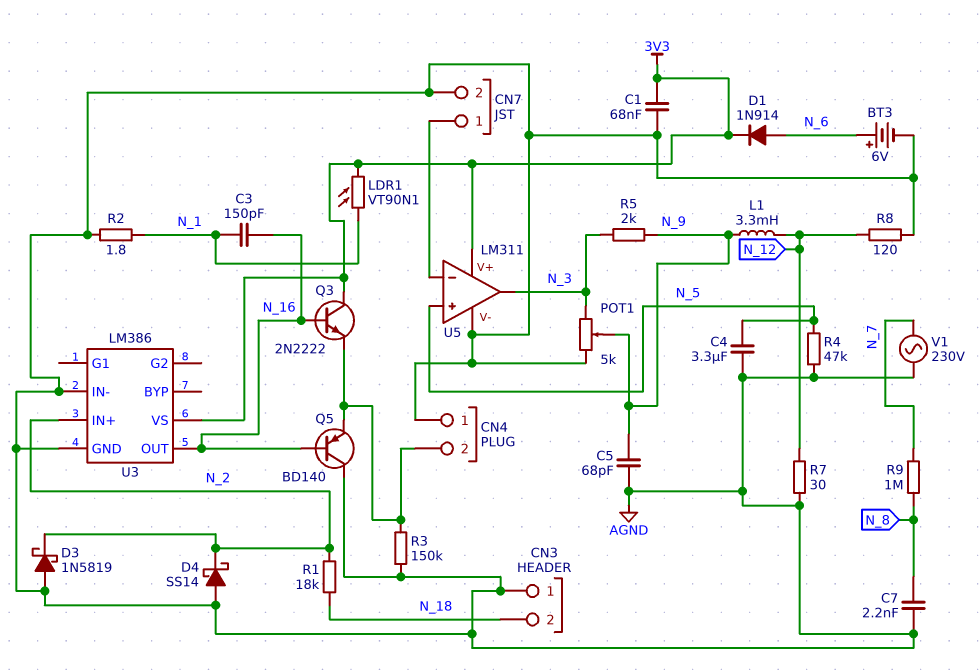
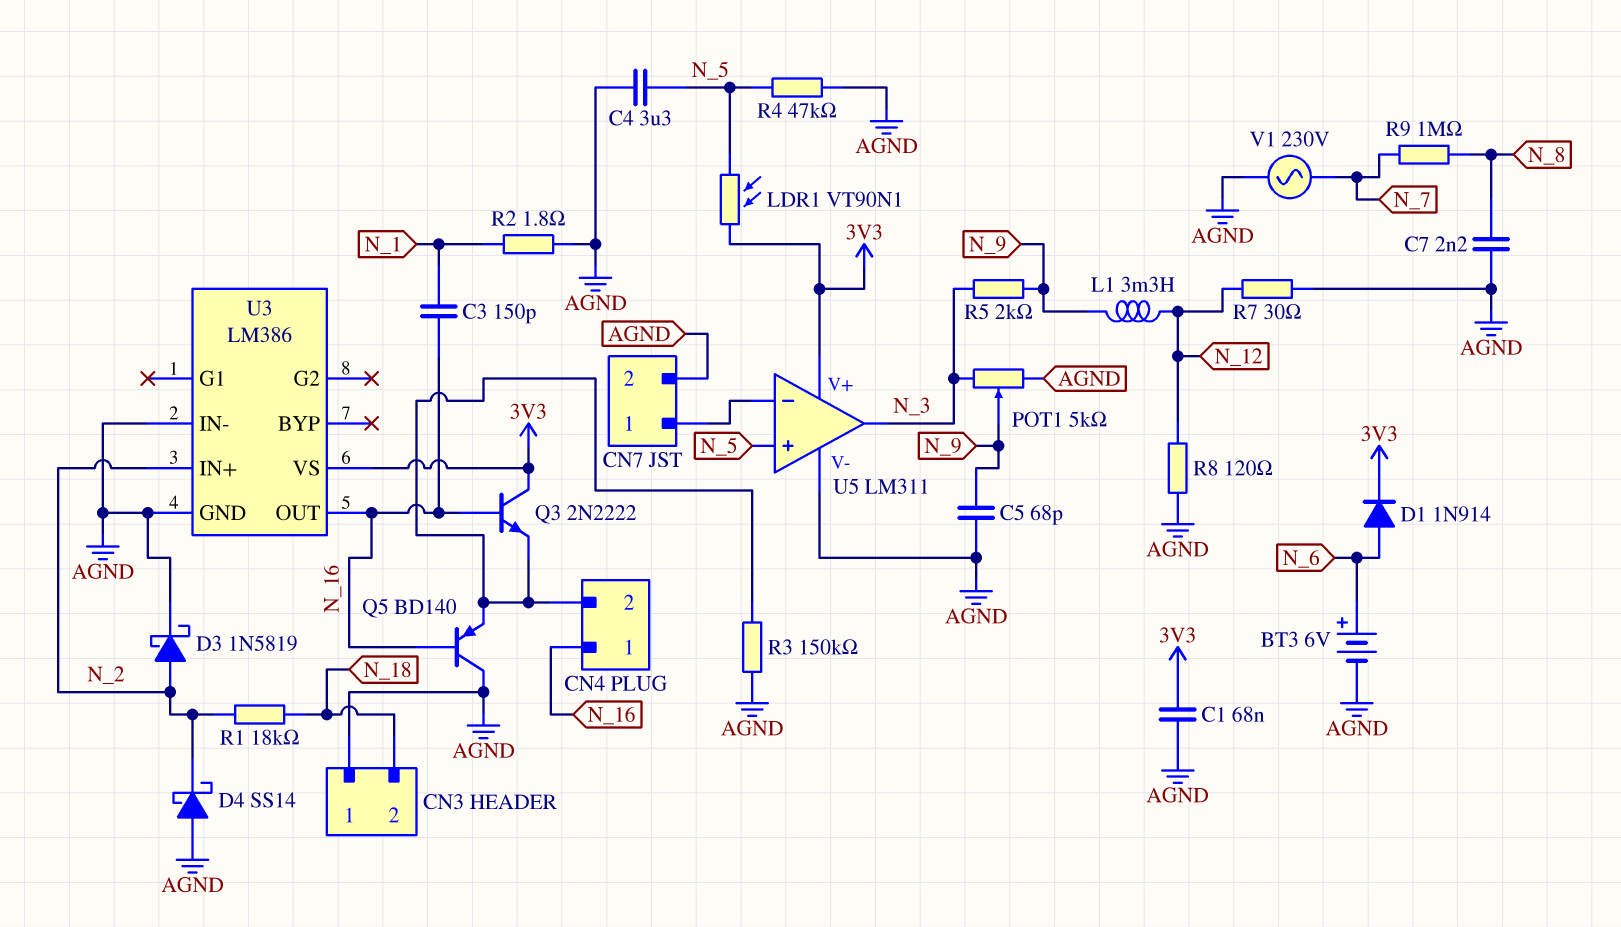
CN4 pin 1: AGND -> N_16
D3: schottky 1N5819 (A AGND, K N_2) -> schottky 1N5819 (A N_2, K AGND)
LDR1: VT90N1 (3V3, N_1) -> VT90N1 (3V3, N_5)

